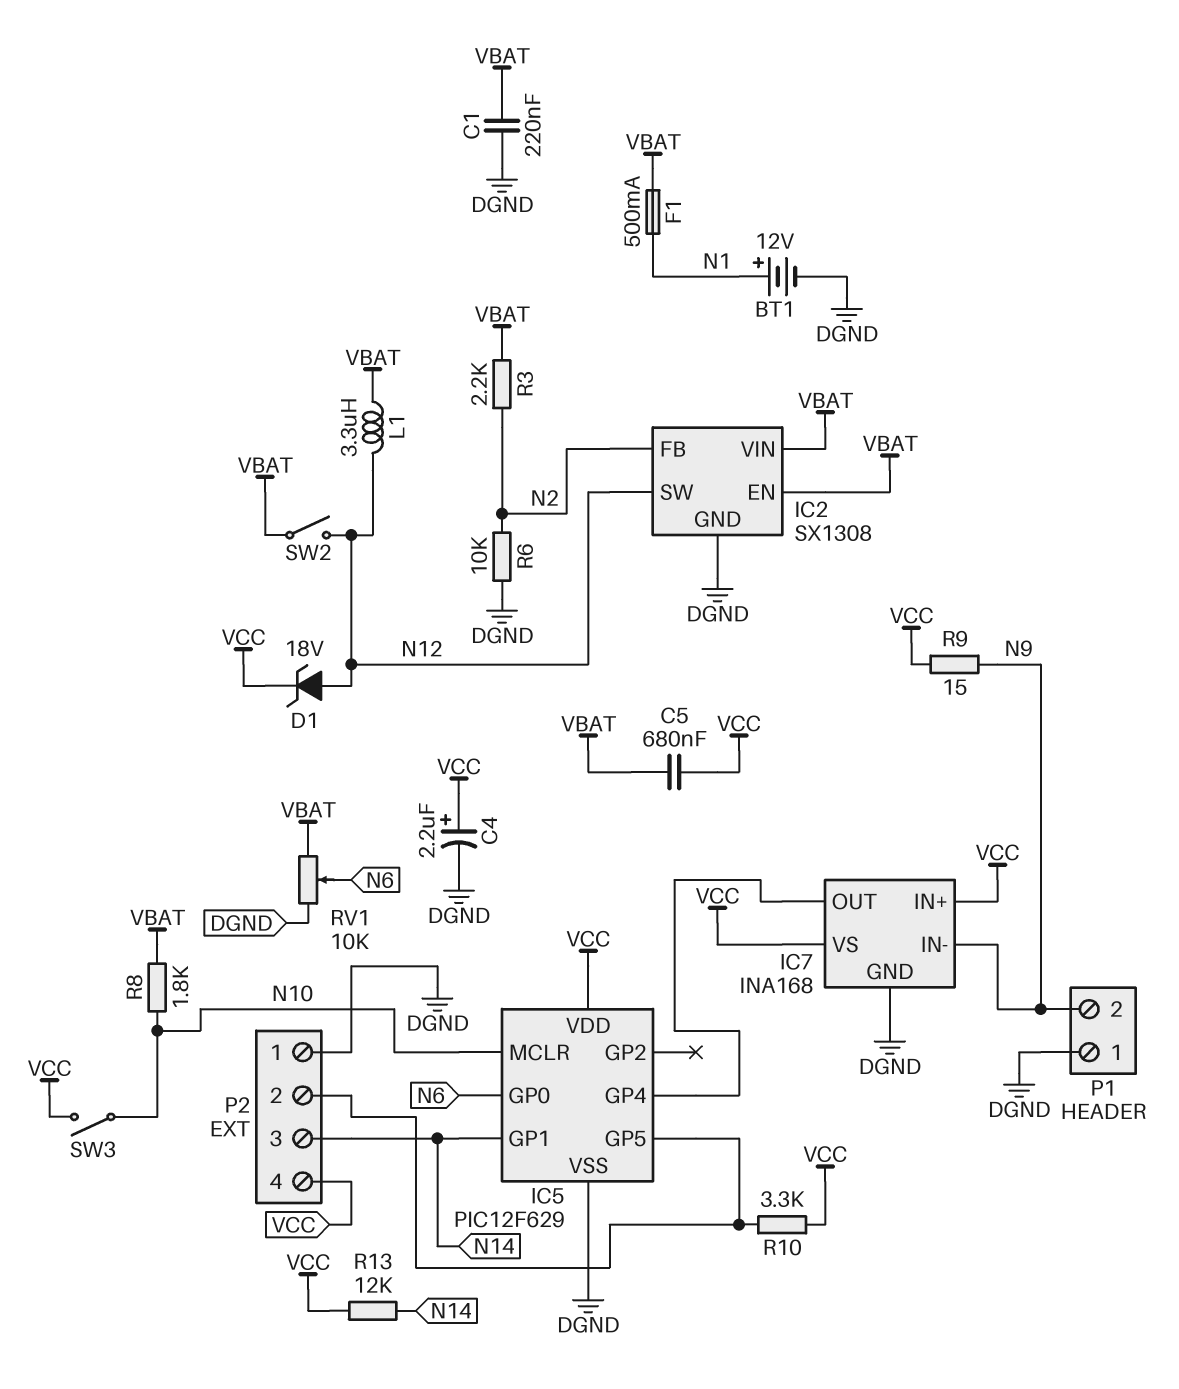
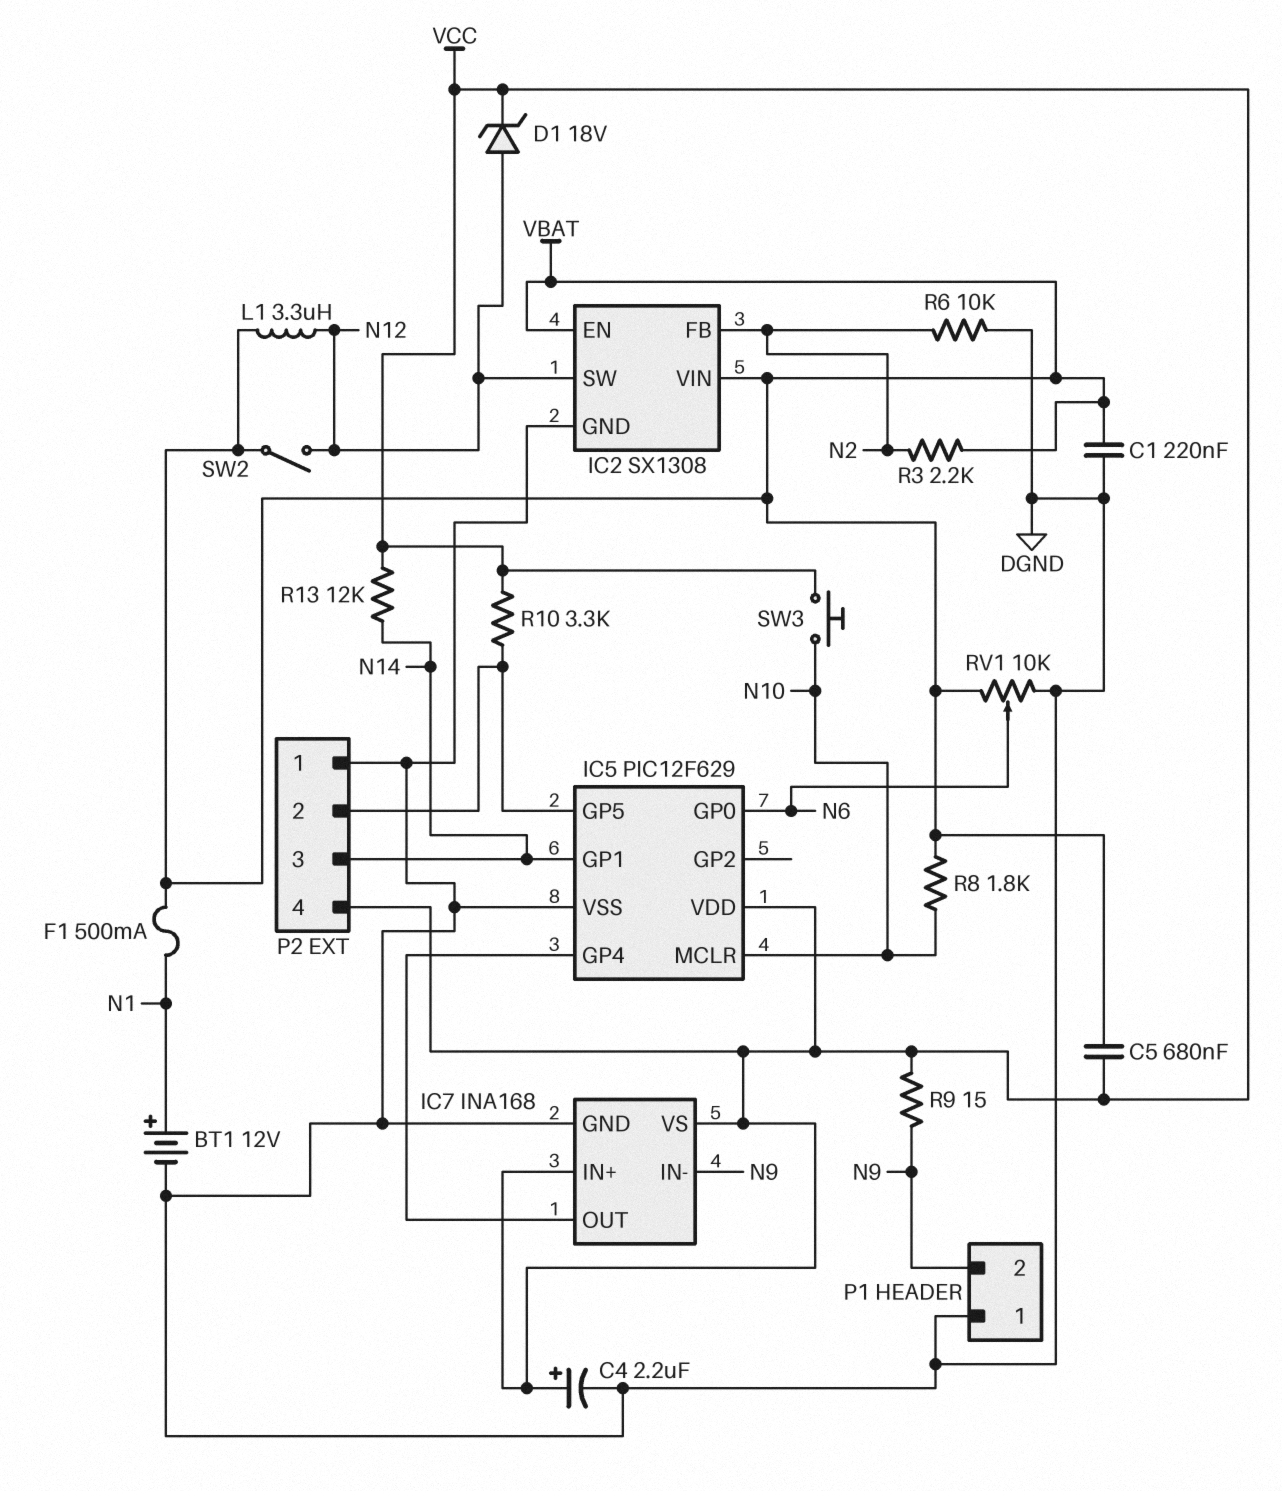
SW3: switch (N10, VCC) -> button (N10, VCC)

